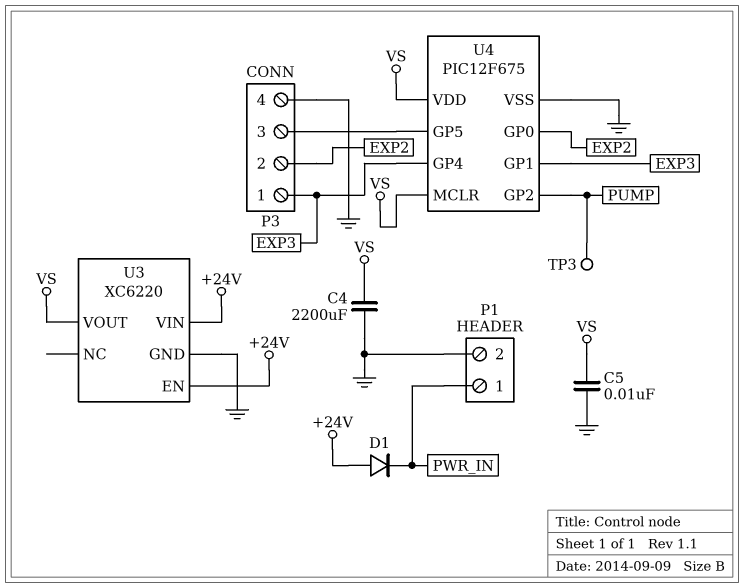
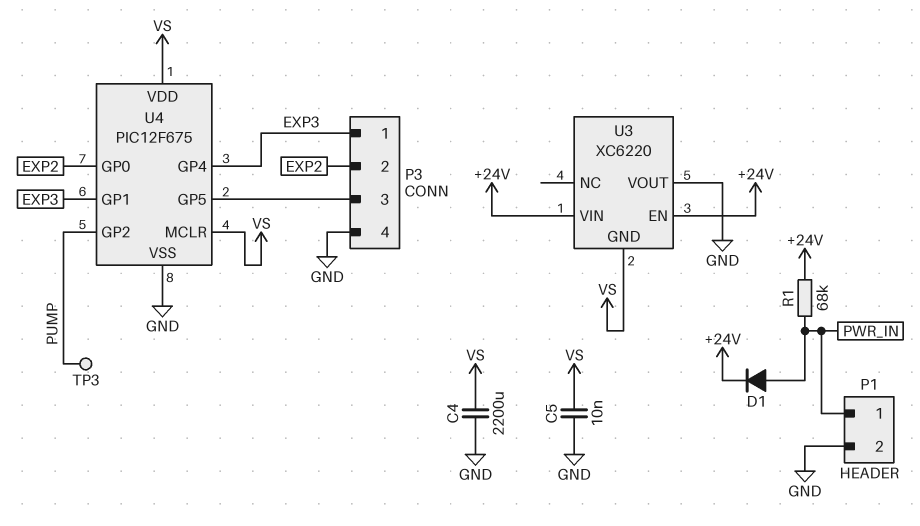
D1: diode (A +24V, K PWR_IN) -> diode (A PWR_IN, K +24V)
R1: none -> 68k (+24V, PWR_IN)
U3 pin GND: GND -> VS
U3 pin VOUT: VS -> GND

